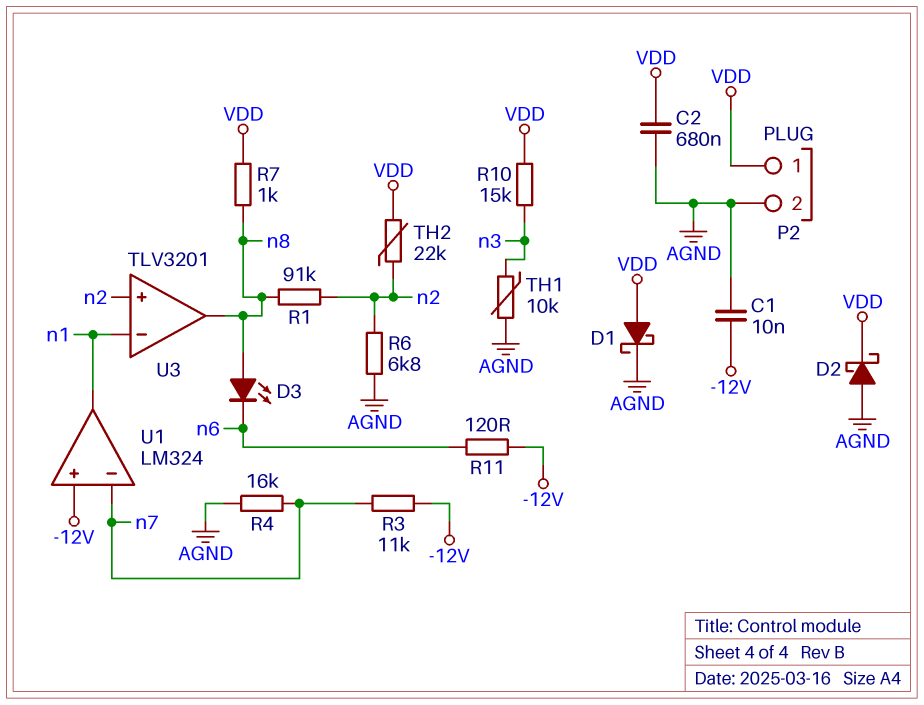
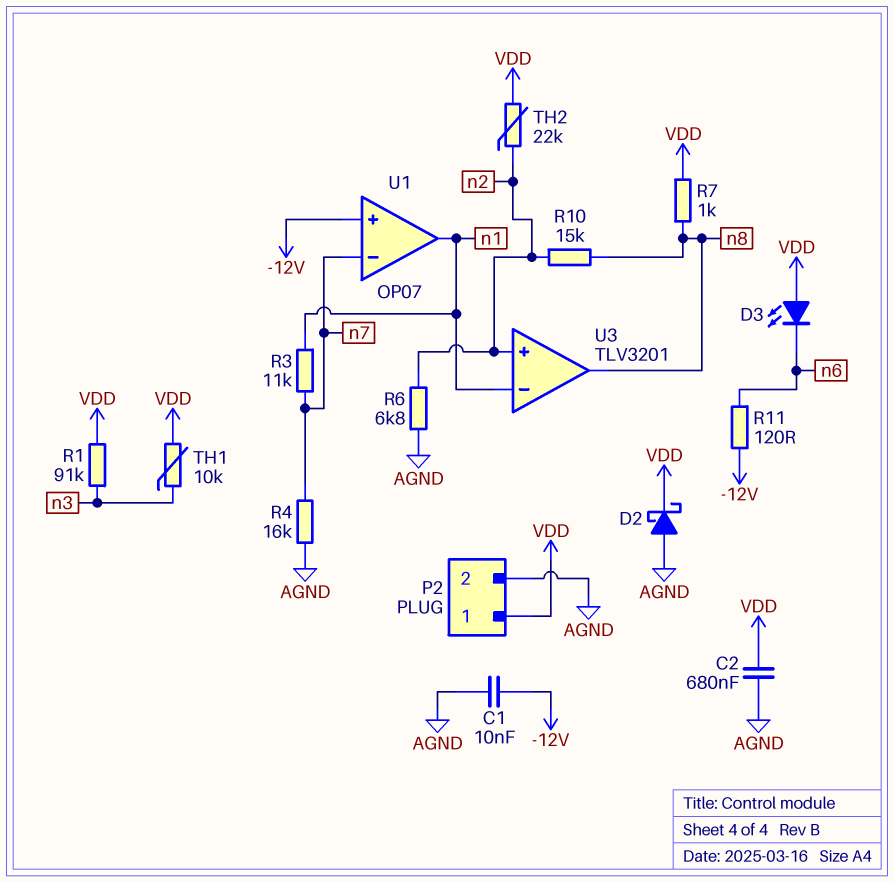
D1: schottky (A VDD, K AGND) -> none
D3: LED (A n8, K n6) -> LED (A VDD, K n6)
R1: 91k (n2, n8) -> 91k (VDD, n3)
R3: 11k (-12V, n7) -> 11k (n1, n7)
R10: 15k (VDD, n3) -> 15k (n2, n8)
TH1: 10k (AGND, n3) -> 10k (VDD, n3)
U1: LM324 -> OP07

